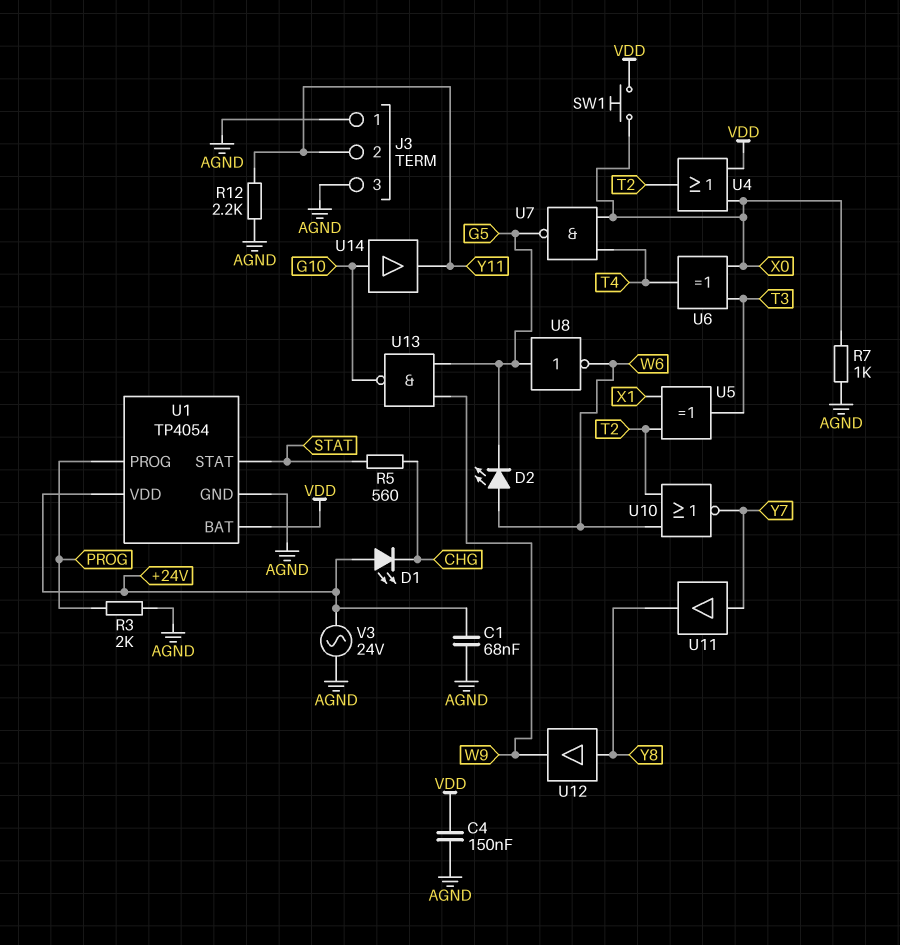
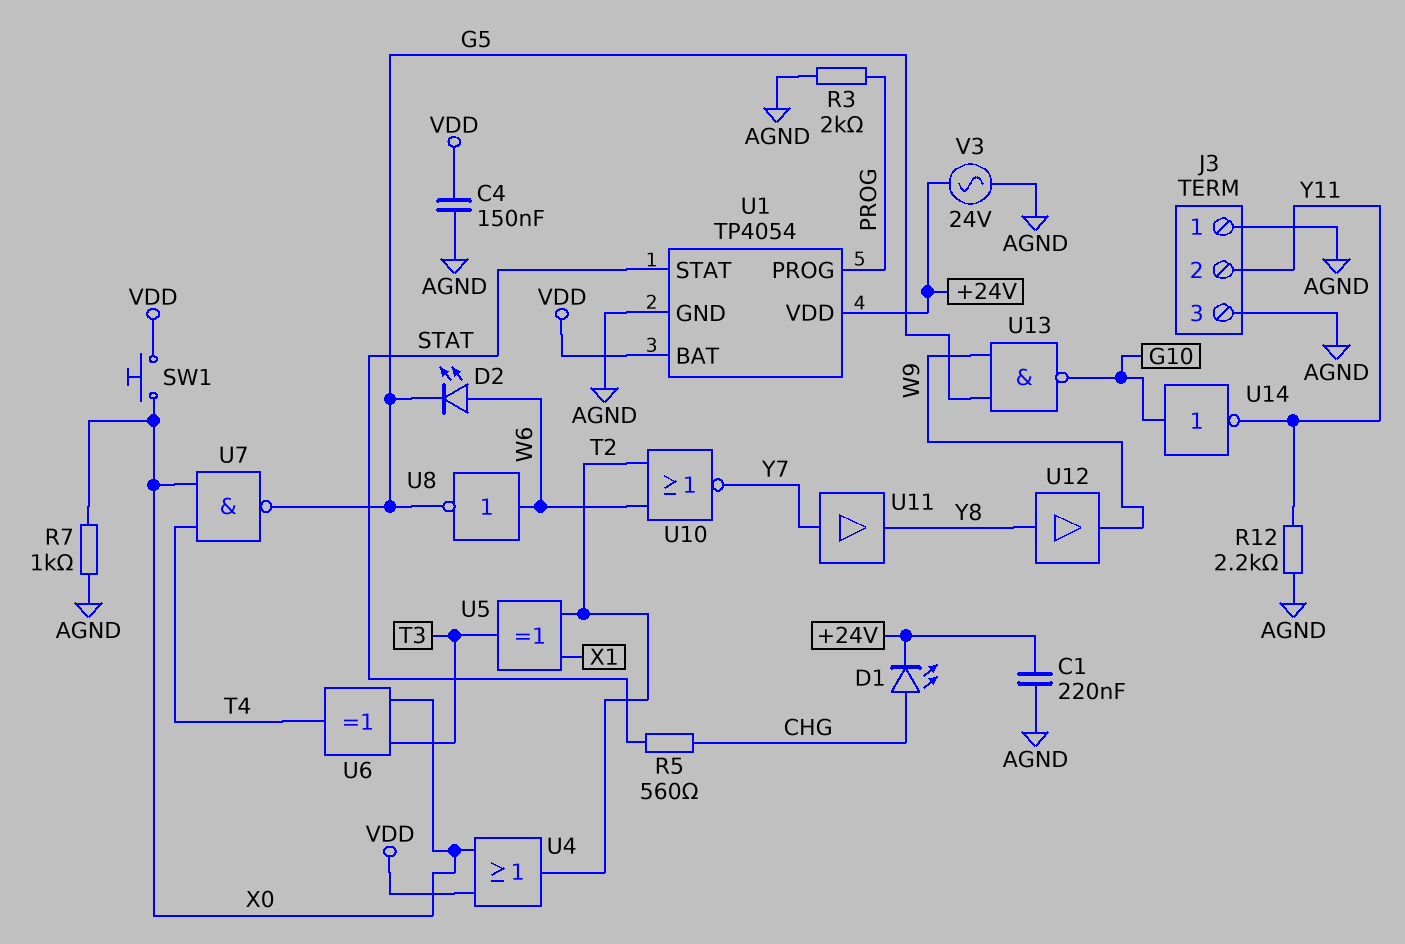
C1: 68nF (+24V, AGND) -> 220nF (+24V, AGND)
D1: LED (A +24V, K CHG) -> LED (A CHG, K +24V)
U8: NOT (in G5, out W6) -> NOT (in W6, out G5)
U14: buffer (in G10, out Y11) -> NOT (in G10, out Y11)

